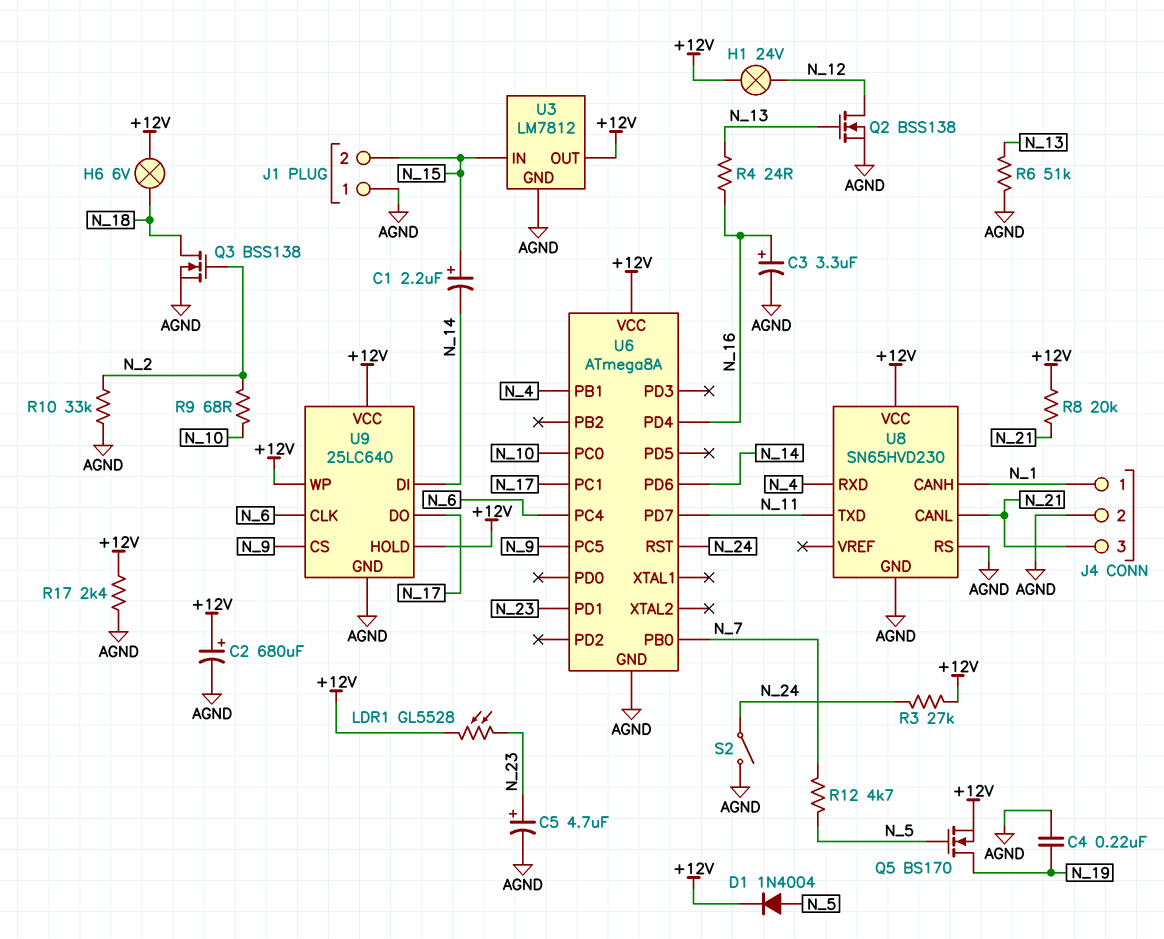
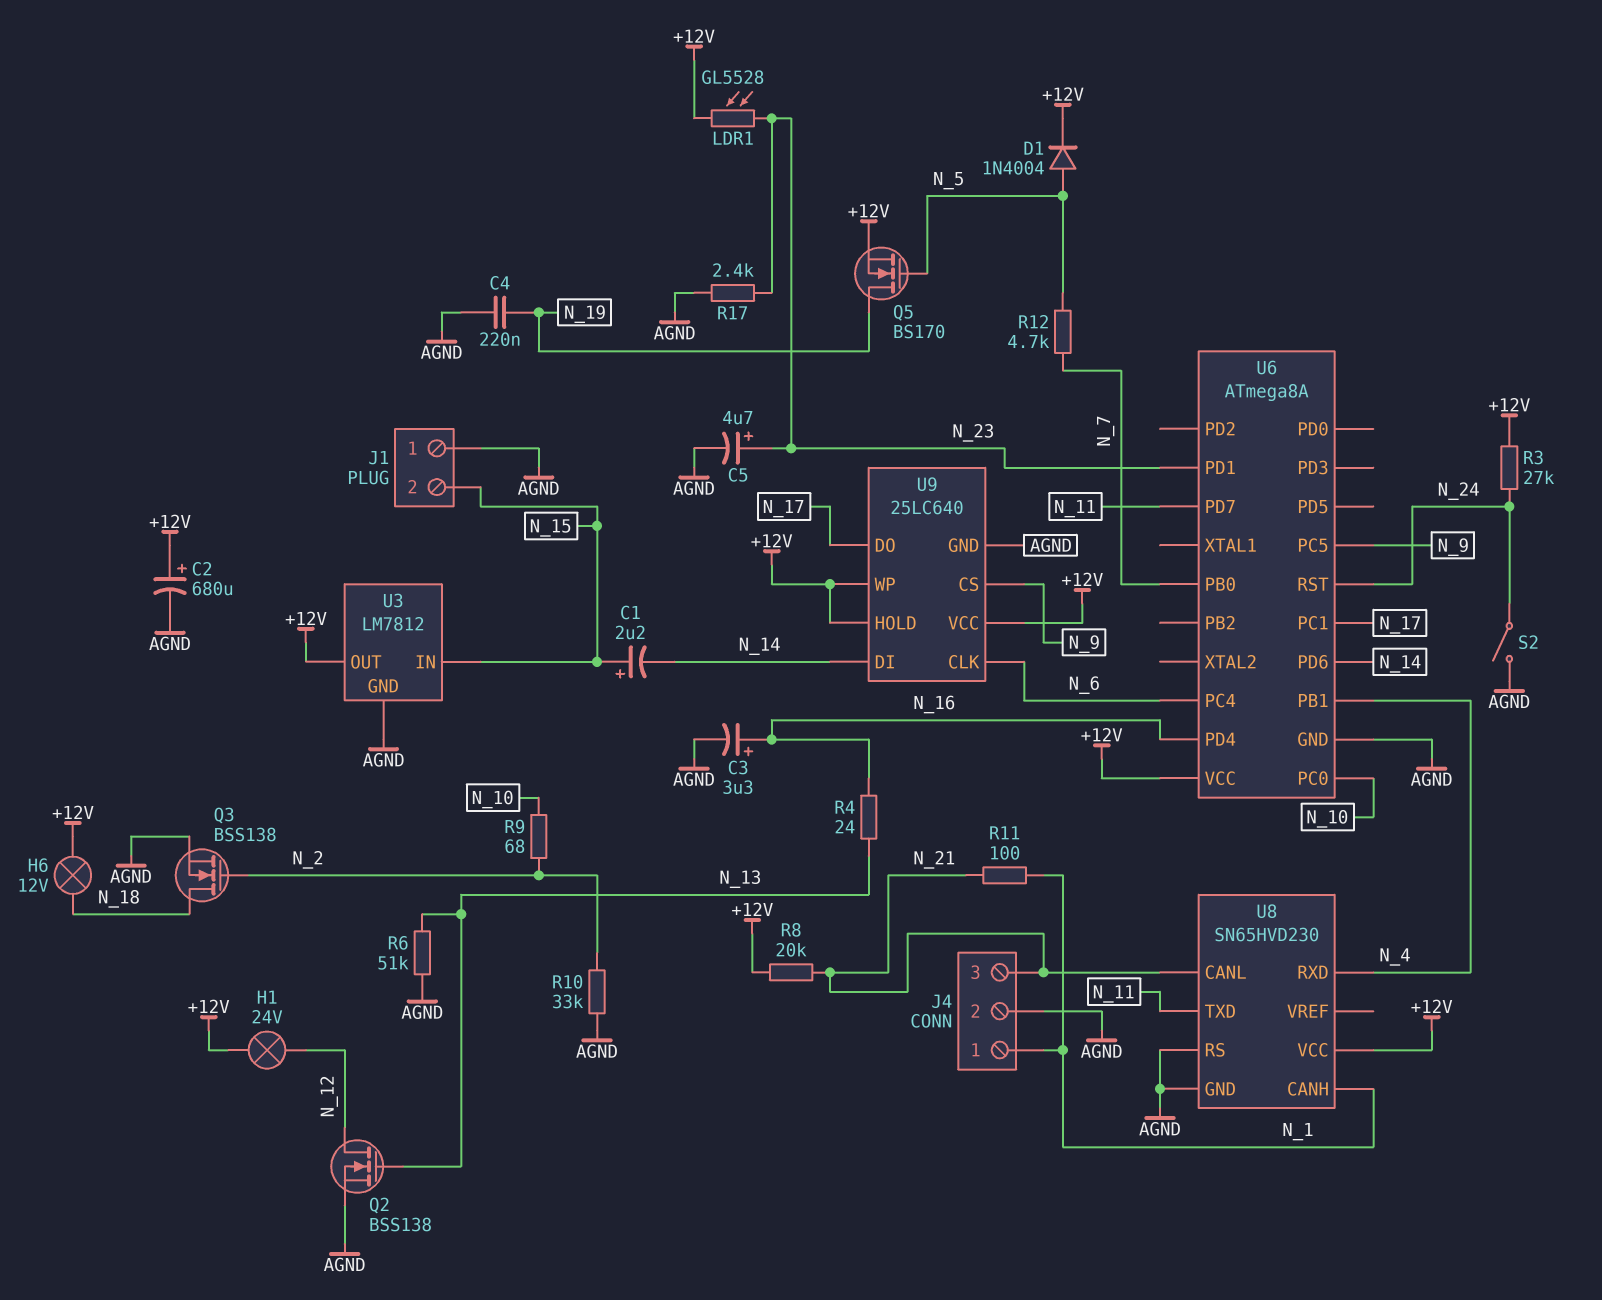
H6: lamp 6V (+12V, N_18) -> lamp 12V (+12V, N_18)
R11: none -> 100 (N_1, N_21)
R17: 2.4k (+12V, AGND) -> 2.4k (AGND, N_23)

